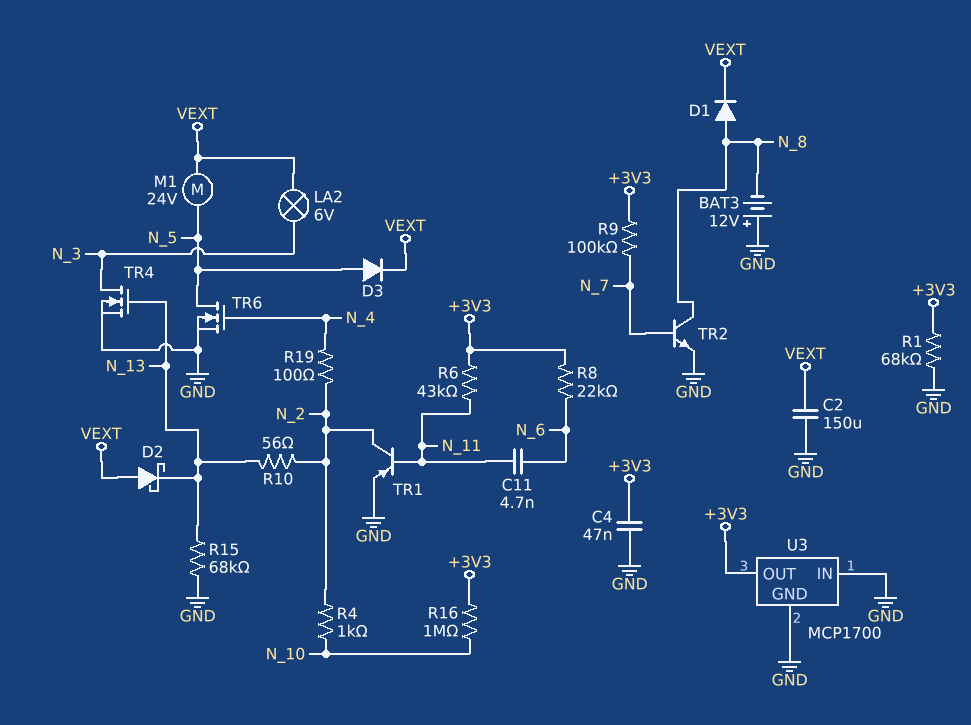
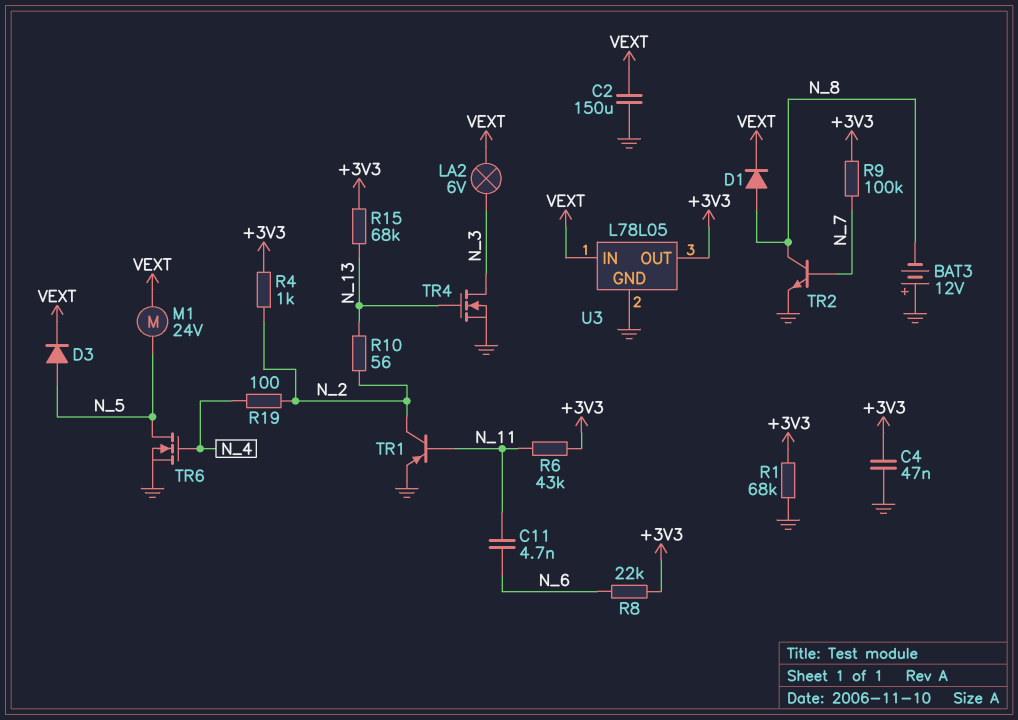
D2: schottky (A VEXT, K N_13) -> none
R4: 1k (N_2, N_10) -> 1k (+3V3, N_2)
R15: 68k (GND, N_13) -> 68k (+3V3, N_13)
R16: 1M (+3V3, N_10) -> none
U3: MCP1700 -> L78L05
U3 pin IN: GND -> VEXT

